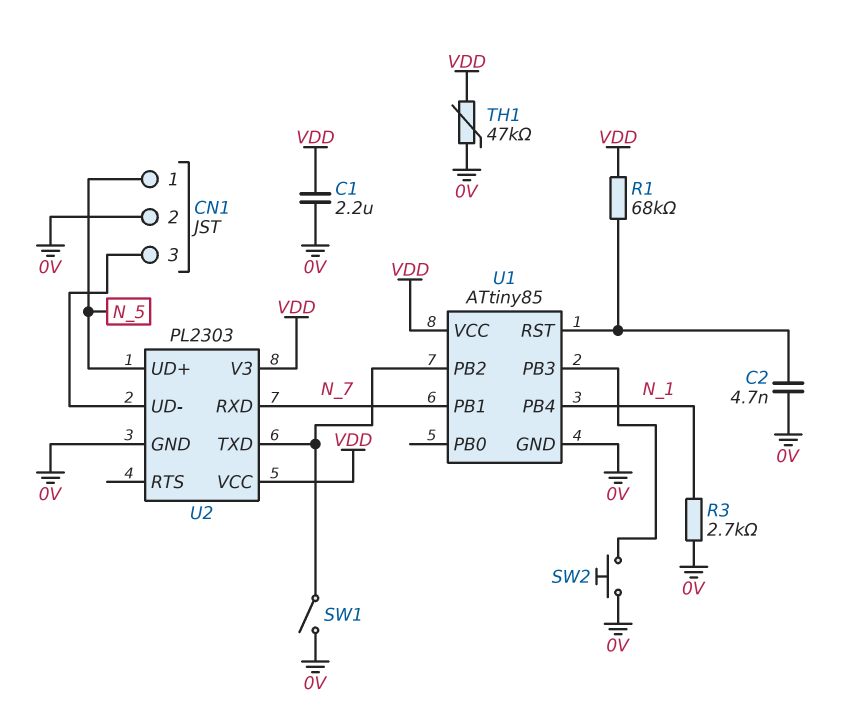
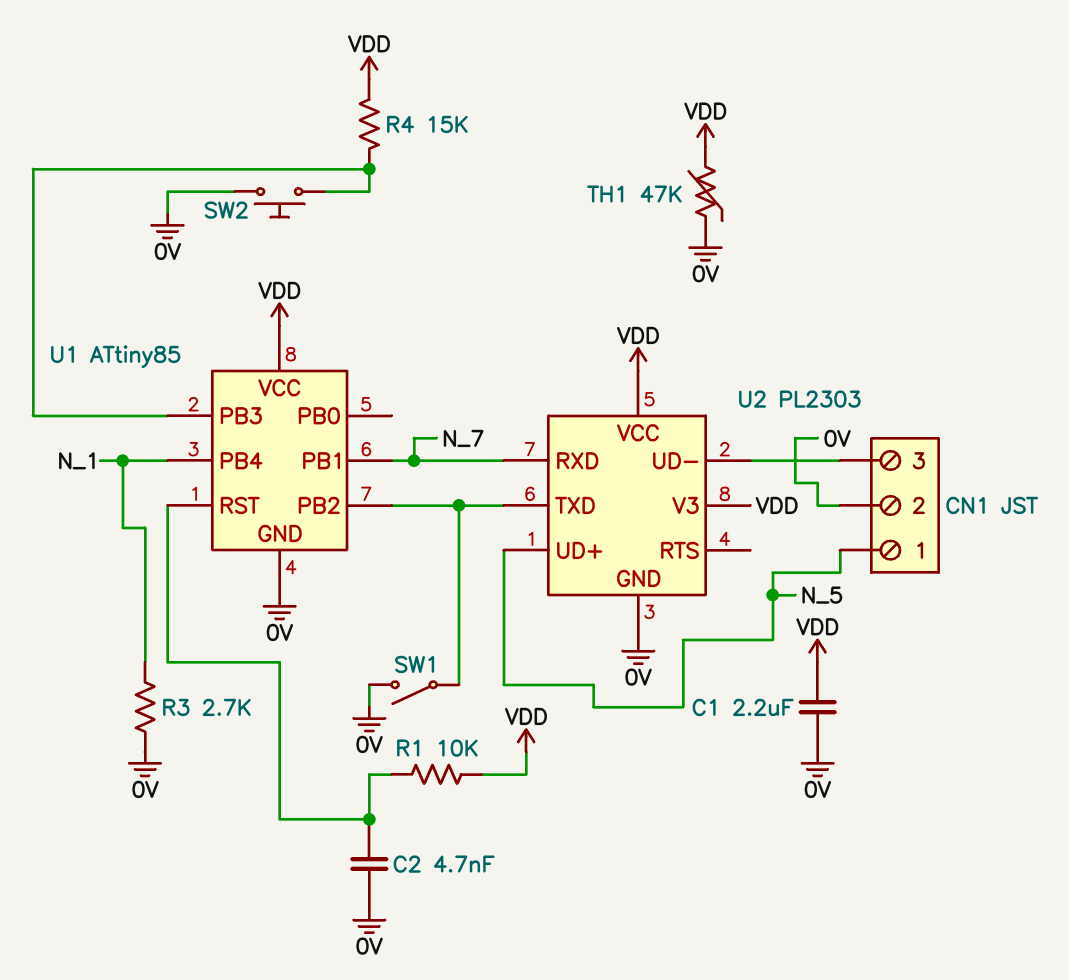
R1: 68k (U1/RST, VDD) -> 10k (U1/RST, VDD)
R4: none -> 15k (U1/PB3, VDD)

